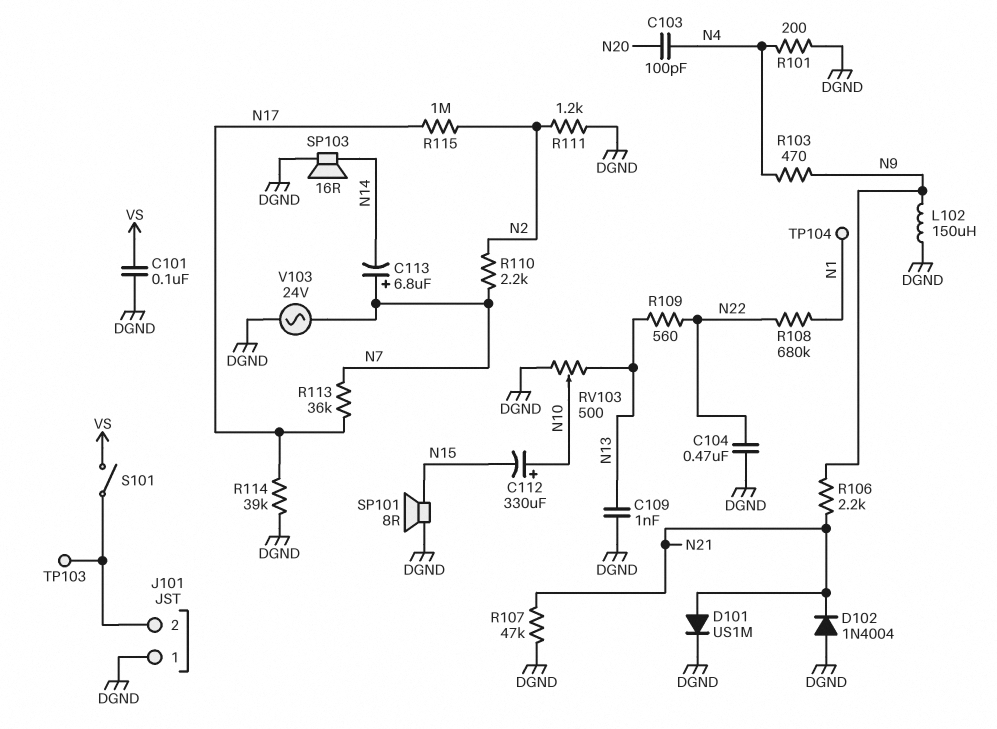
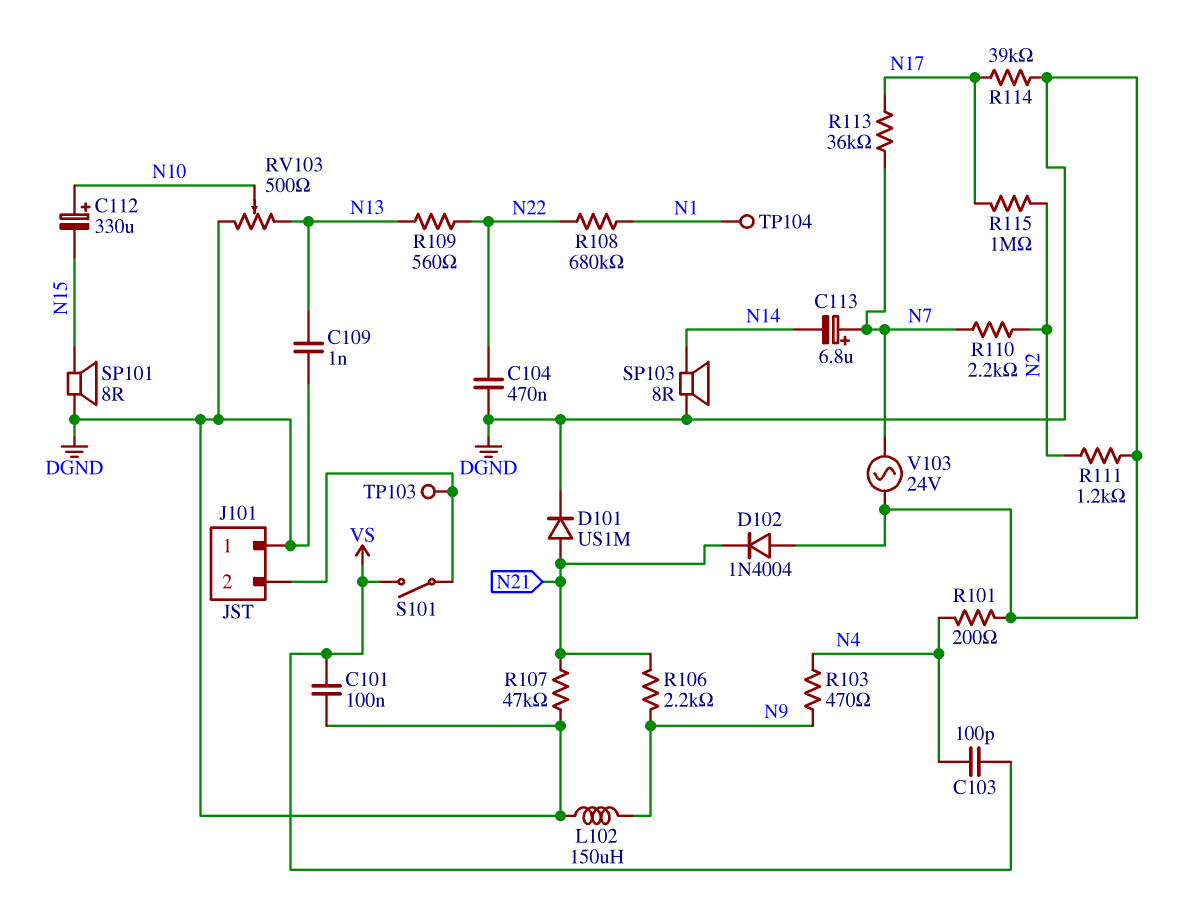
C103: 100pF (N4, N20) -> 100pF (N4, VS)
SP103: speaker 16R (DGND, N14) -> speaker 8R (DGND, N14)

